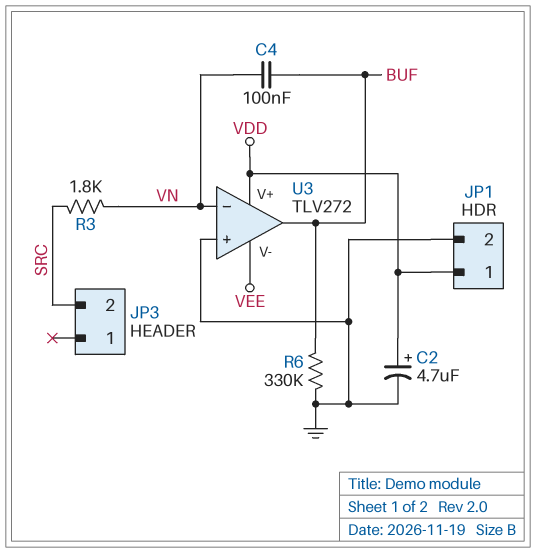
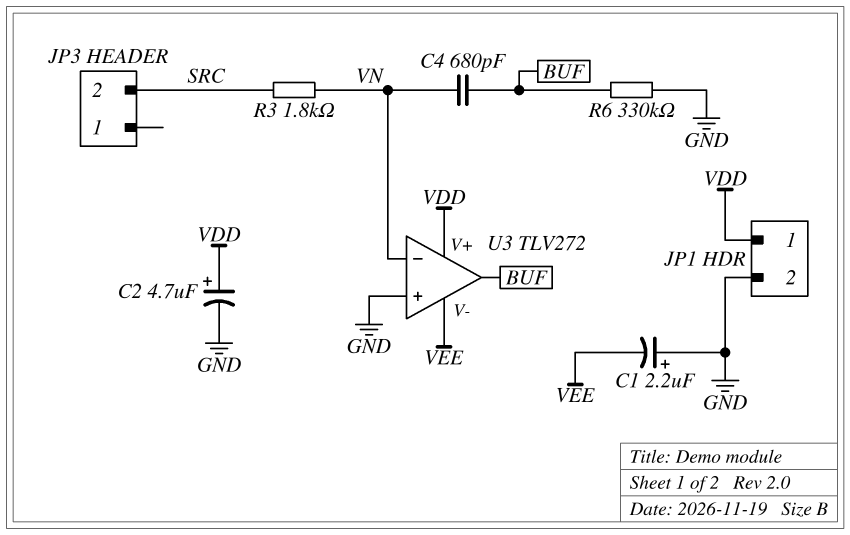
C1: none -> 2.2uF (plus GND, minus VEE)
C4: 100nF (BUF, VN) -> 680pF (BUF, VN)

